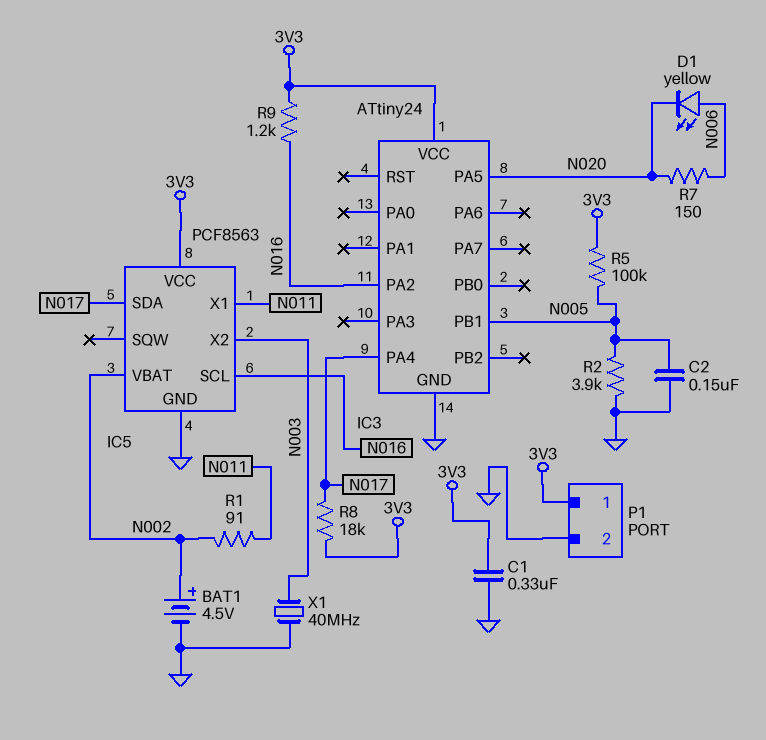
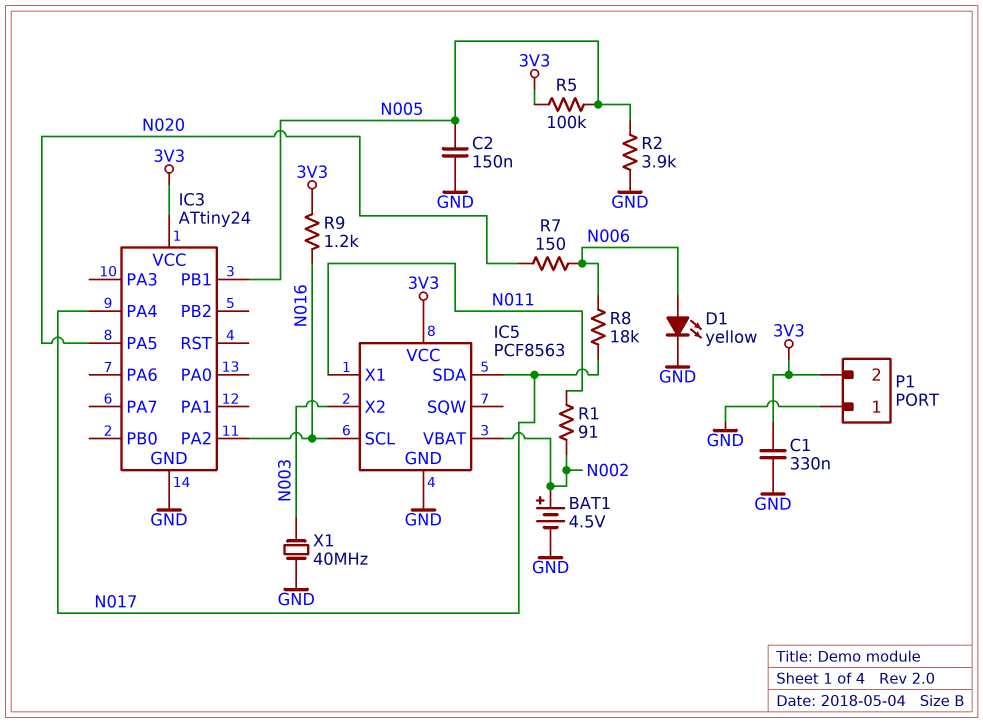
D1: LED yellow (A N006, K N020) -> LED yellow (A N006, K GND)
P1 pin 1: 3V3 -> GND
P1 pin 2: GND -> 3V3
R8: 18k (3V3, N017) -> 18k (N006, N017)

